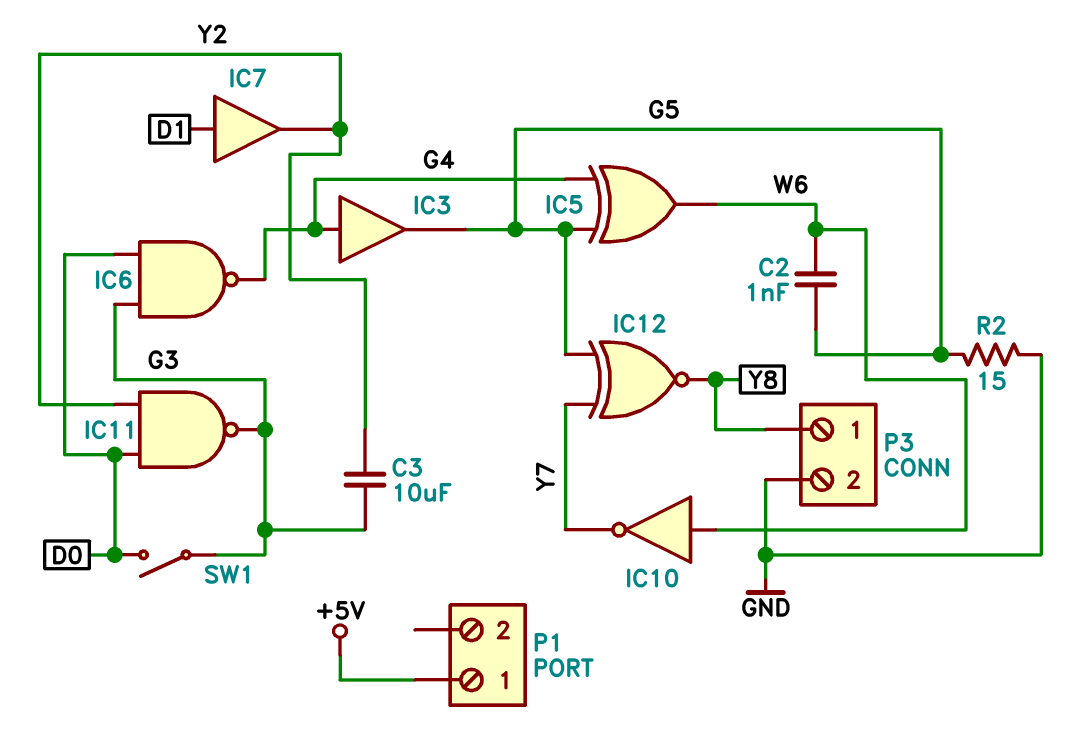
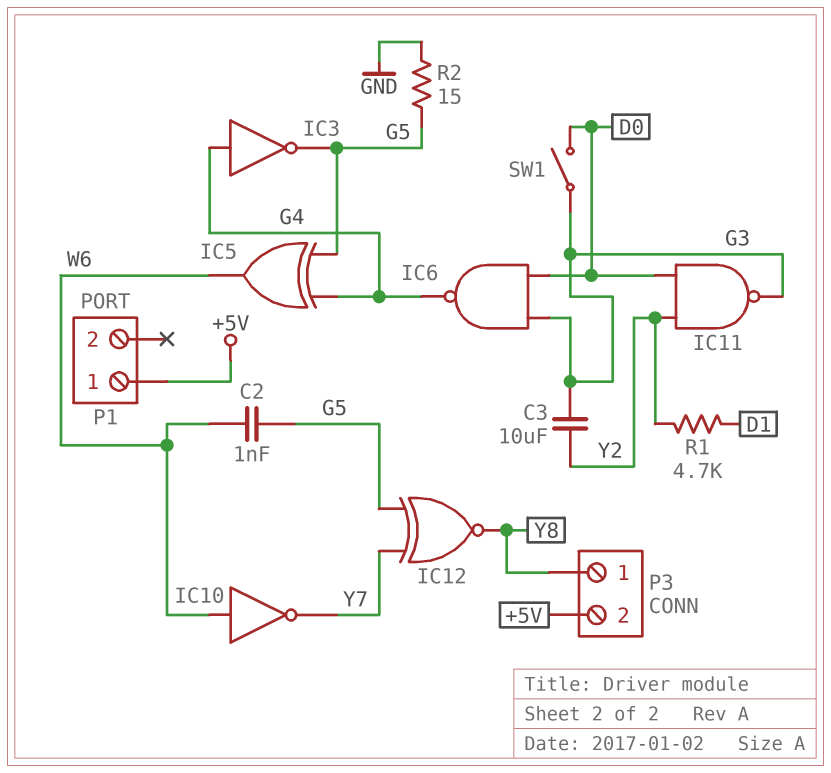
IC3: buffer (in G4, out G5) -> NOT (in G4, out G5)
IC7: buffer (in D1, out Y2) -> none
P3 pin 2: GND -> +5V
R1: none -> 4.7k (D1, Y2)

